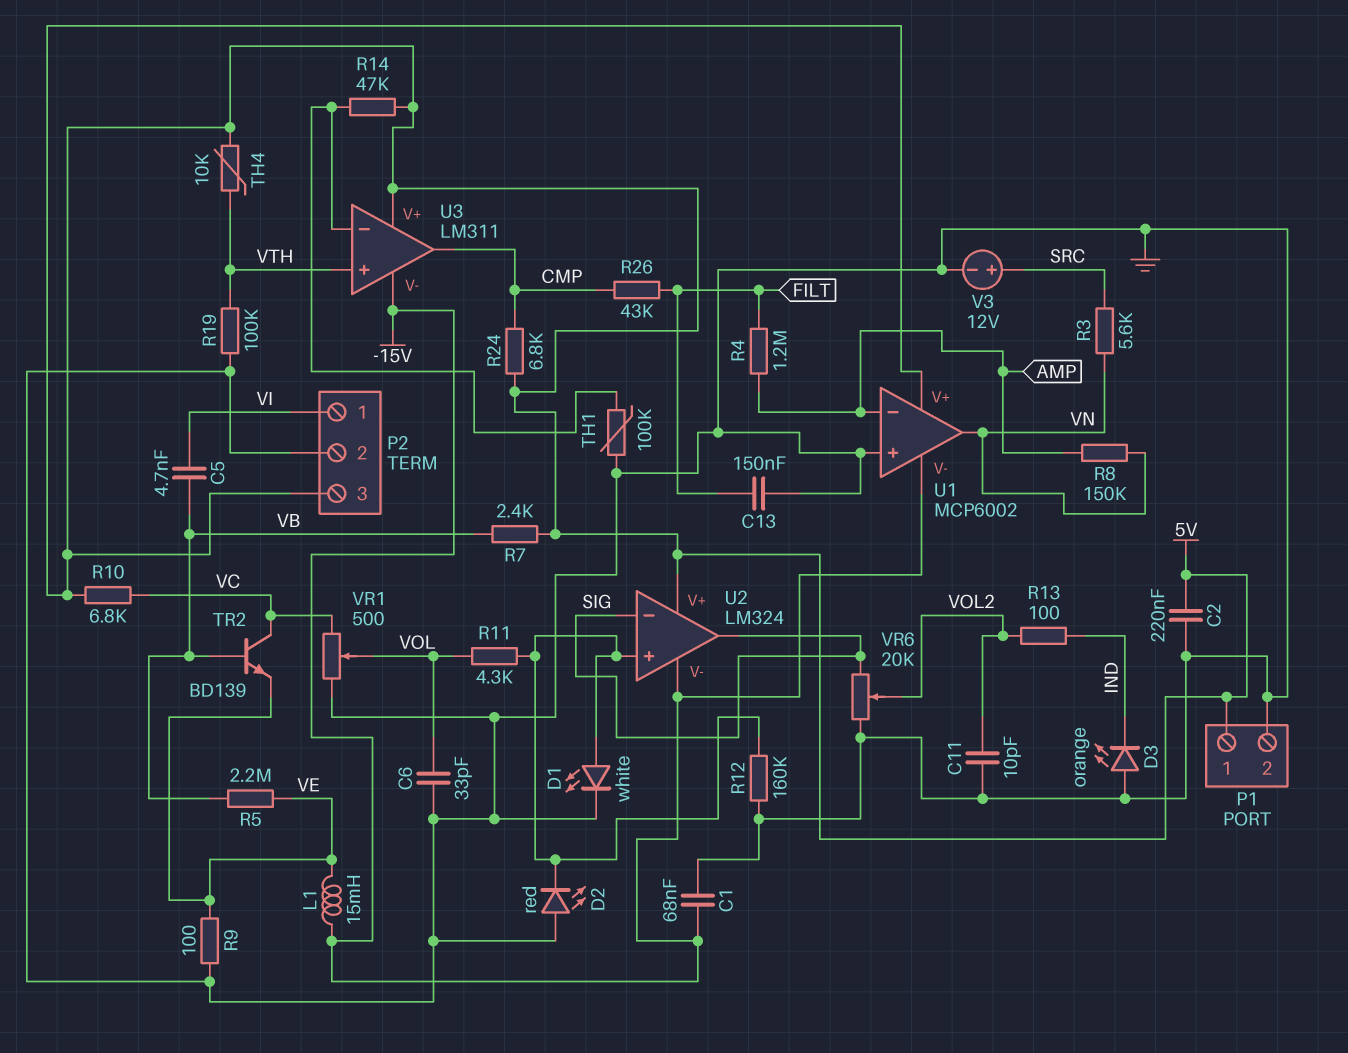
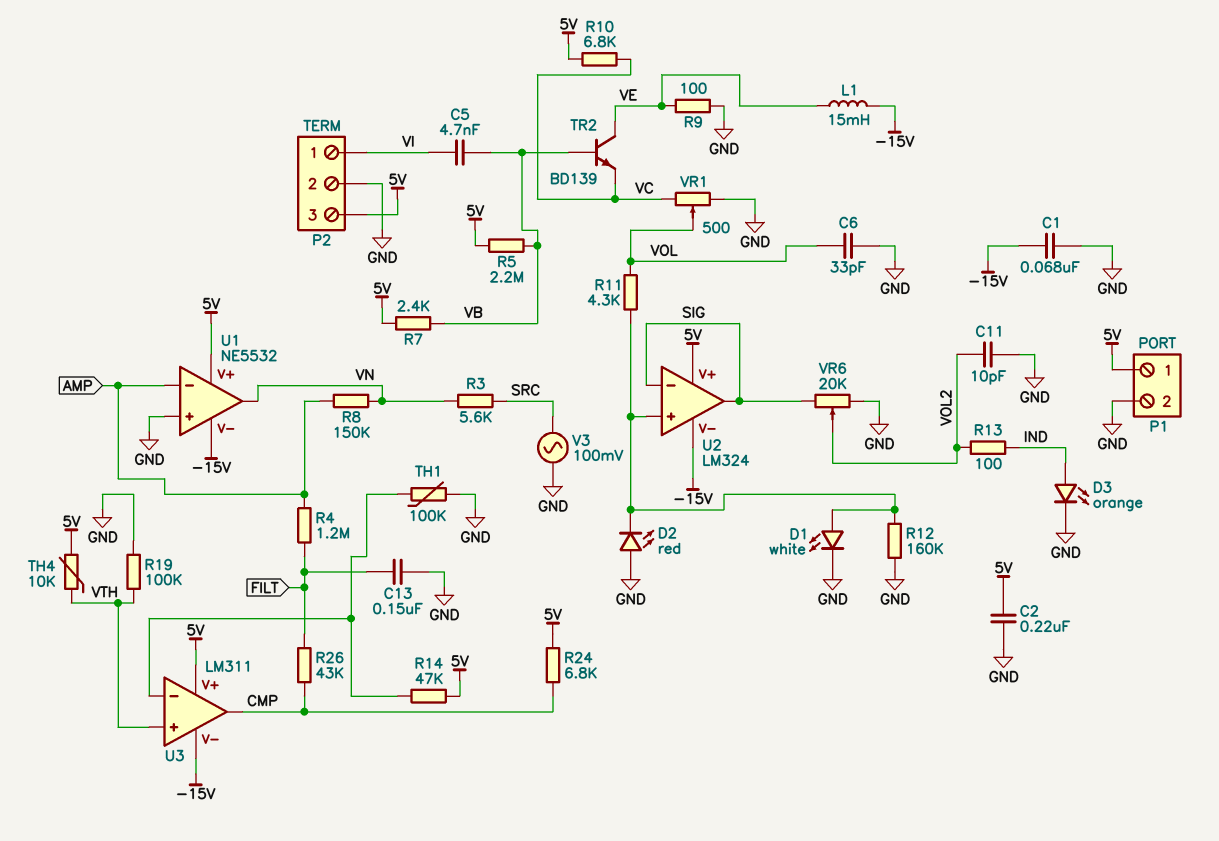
D3: LED orange (A GND, K IND) -> LED orange (A IND, K GND)
R5: 2.2M (VB, VE) -> 2.2M (5V, VB)
TR2: NPN BD139 (B VB, C VC, E VE) -> NPN BD139 (B VB, C VE, E VC)
U1: MCP6002 -> NE5532
V3: 12V (plus SRC, minus GND) -> AC 100mV (GND, SRC)

